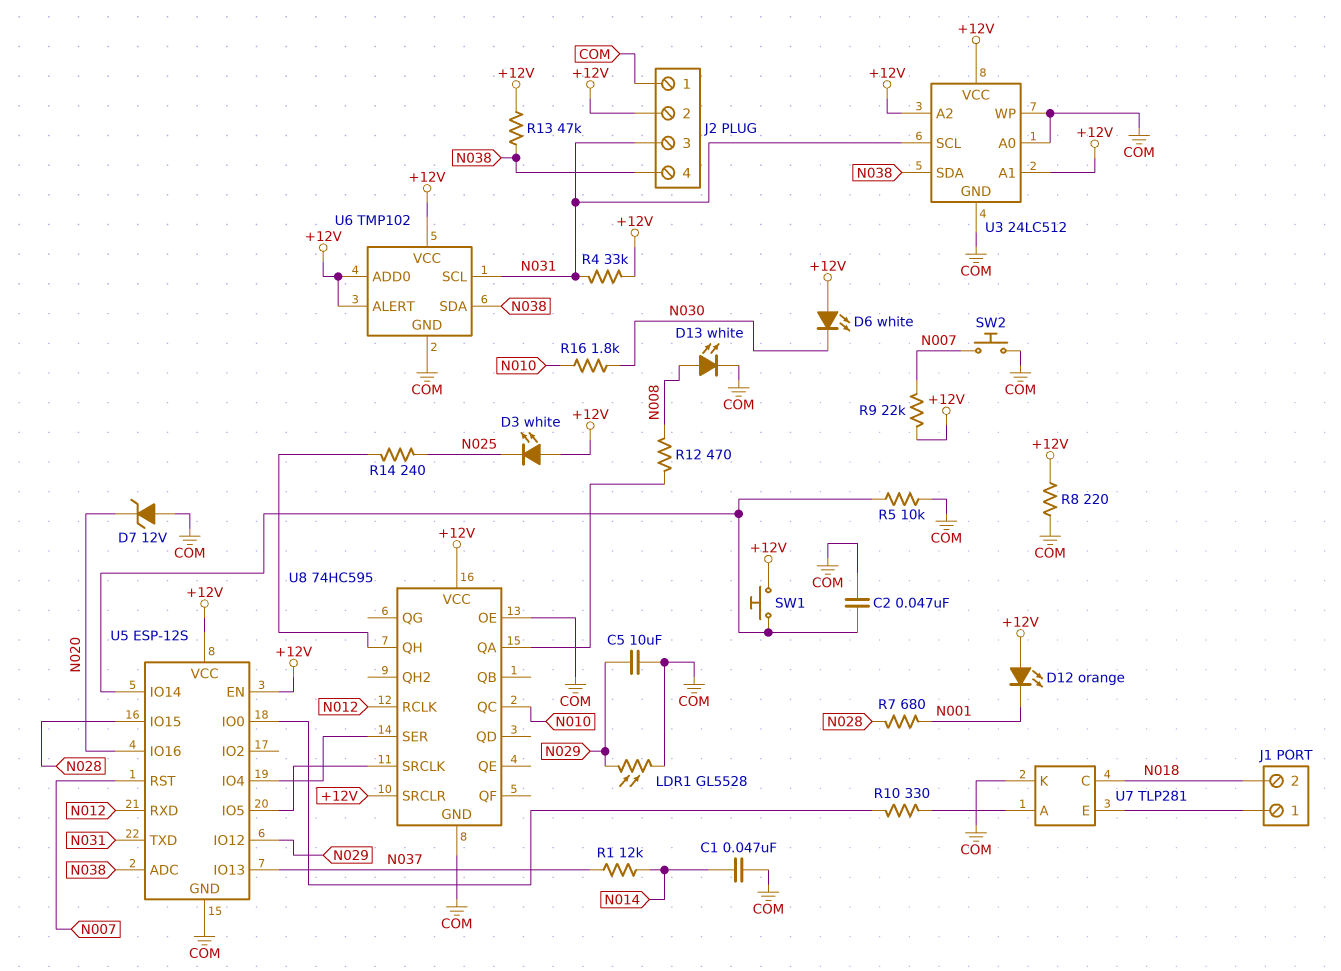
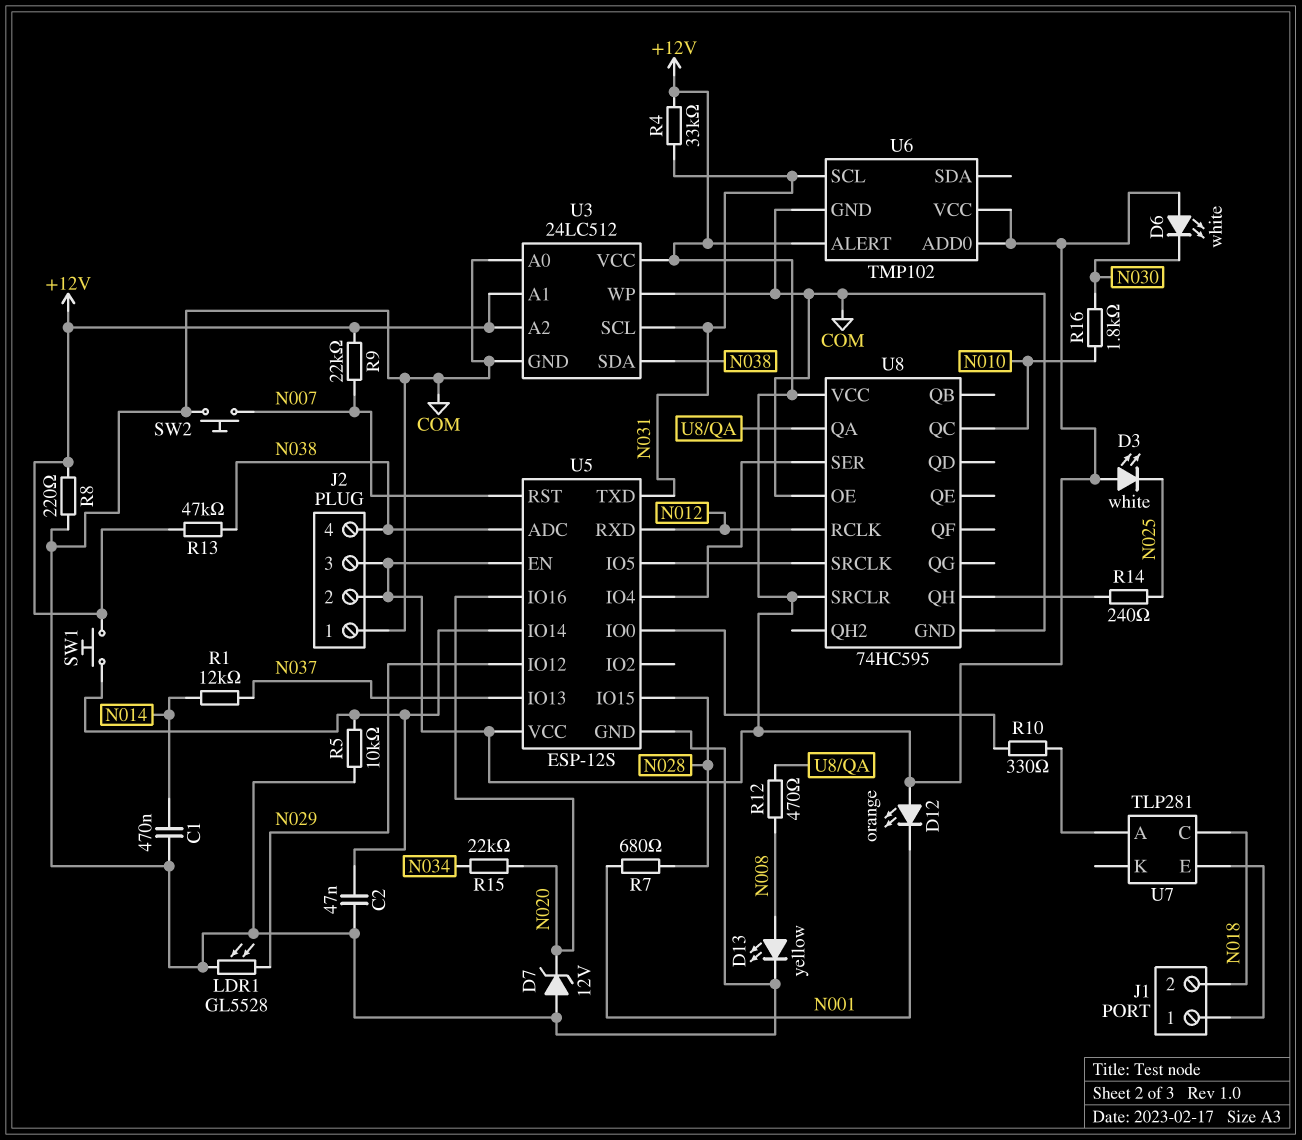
C1: 47nF (COM, N014) -> 470nF (COM, N014)
C5: 10uF (COM, N029) -> none
D13: LED white (A N008, K COM) -> LED yellow (A N008, K COM)
J2 pin 3: N031 -> +12V
R15: none -> 22k (N020, N034)
U6 pin SDA: N038 -> none
U7 pin K: COM -> none

